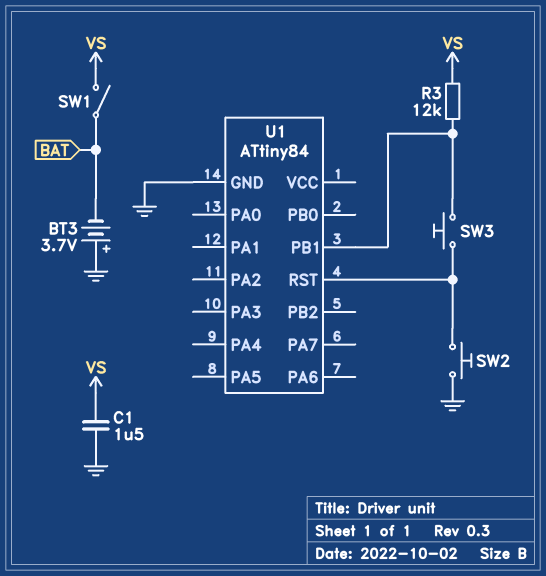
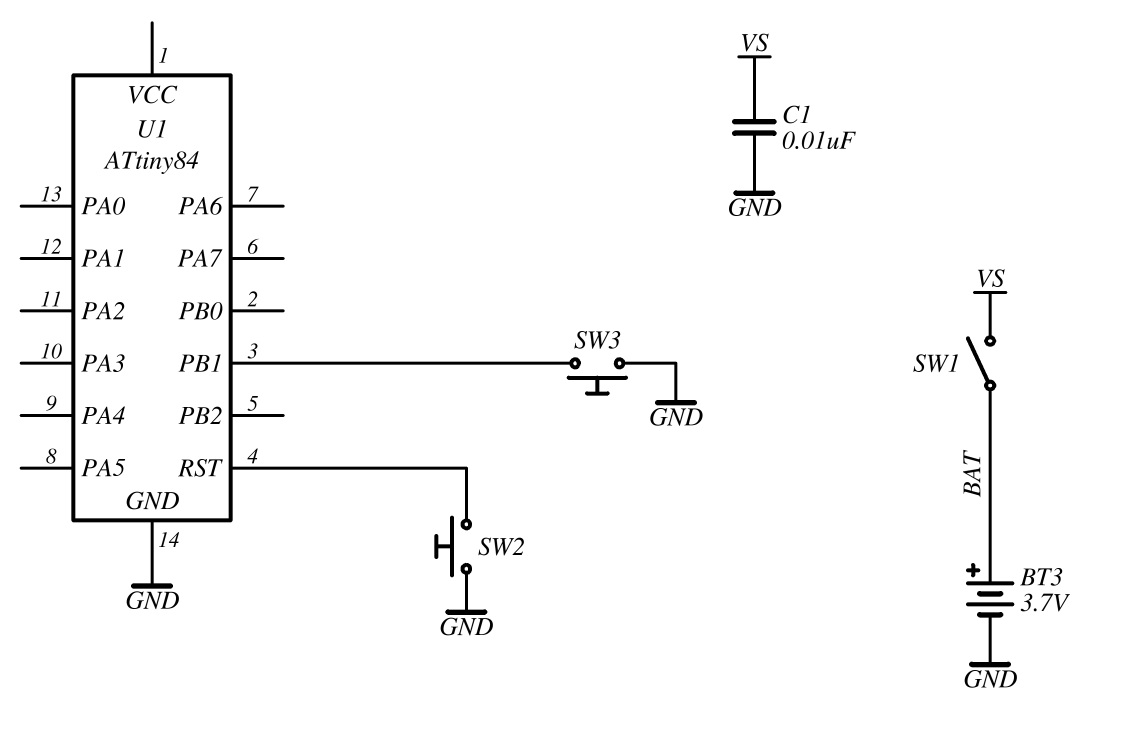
BT3: 3.7V (plus GND, minus BAT) -> 3.7V (plus BAT, minus GND)
C1: 1.5uF (GND, VS) -> 10nF (GND, VS)
R3: 12k (U1/PB1, VS) -> none
SW3: button (U1/PB1, U1/RST) -> button (GND, U1/PB1)

